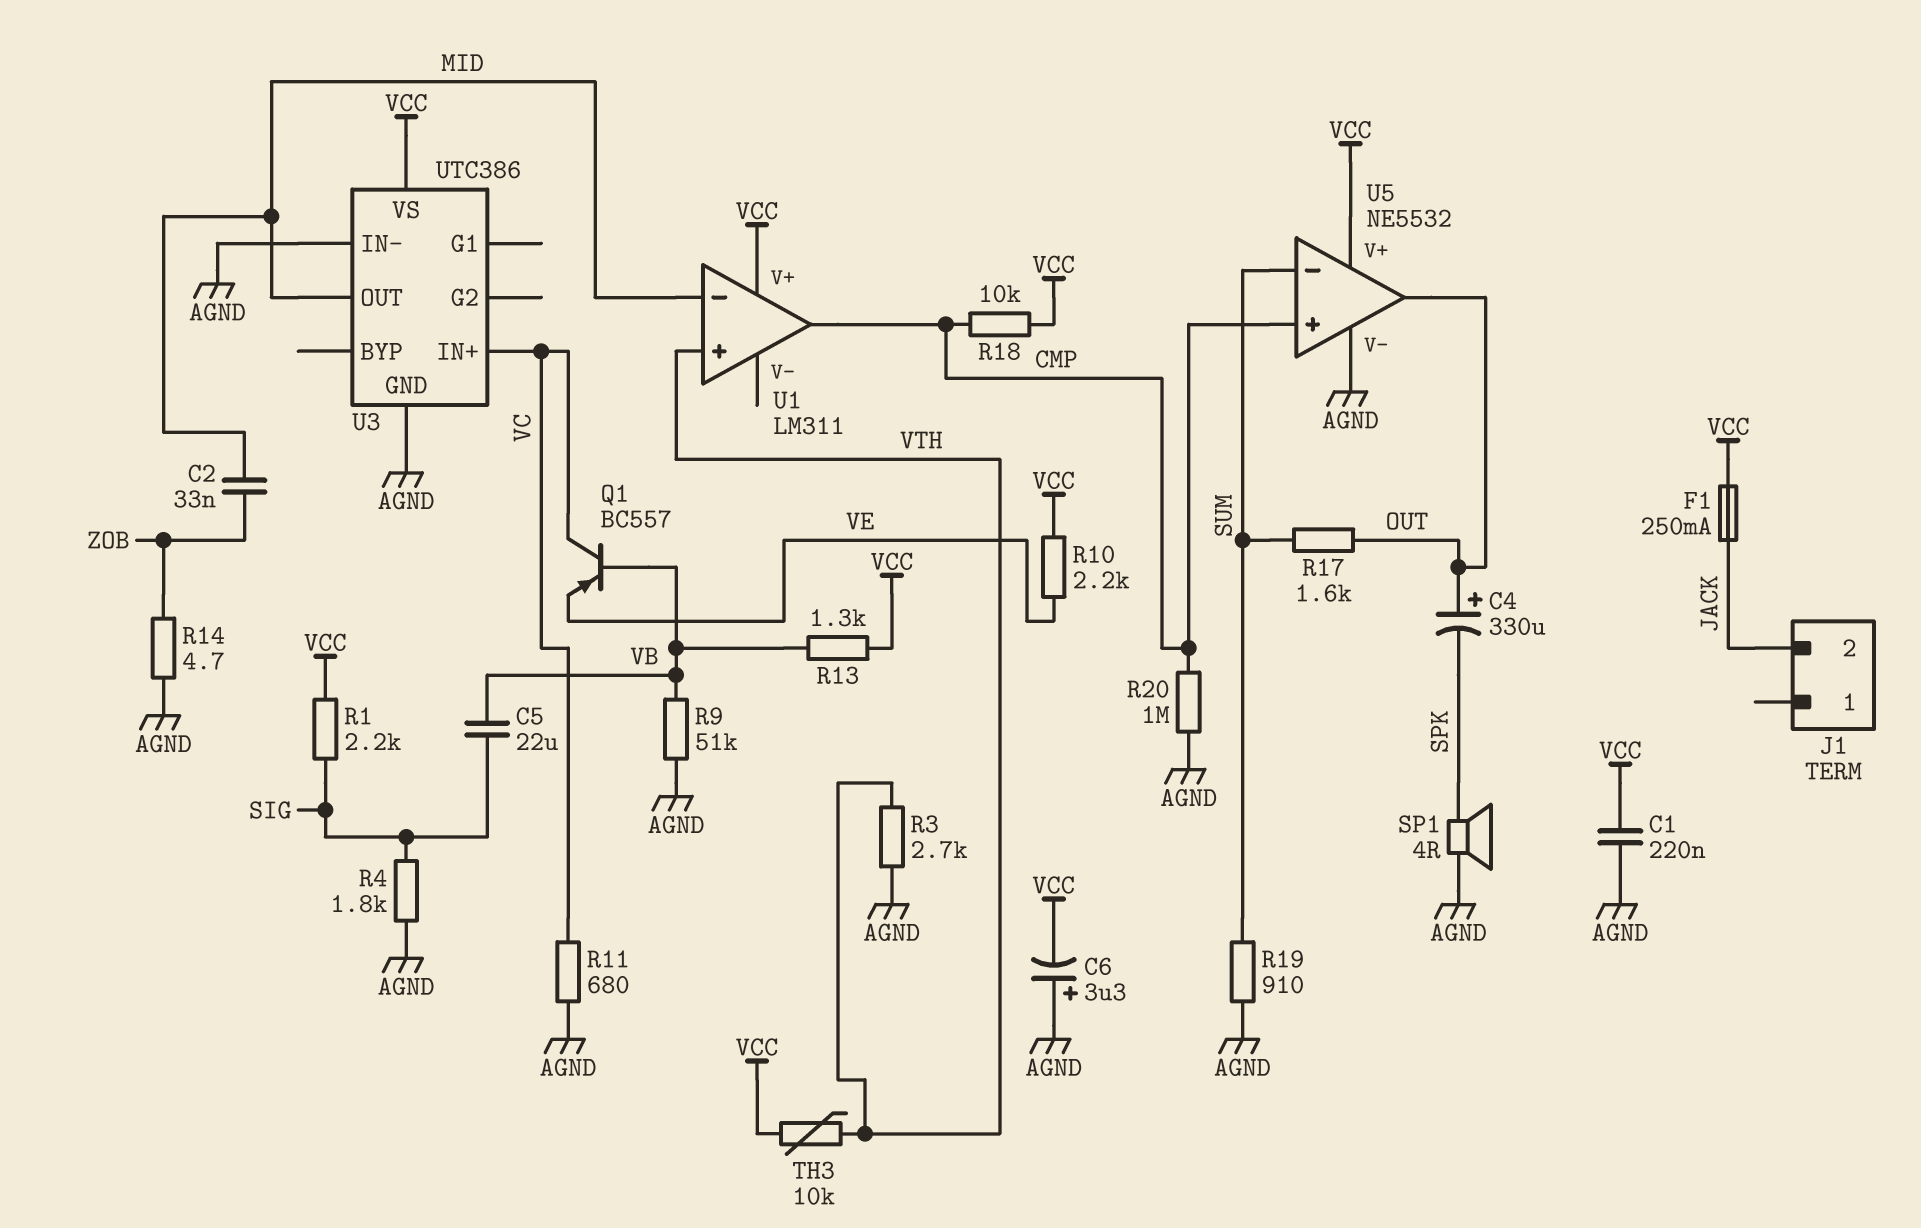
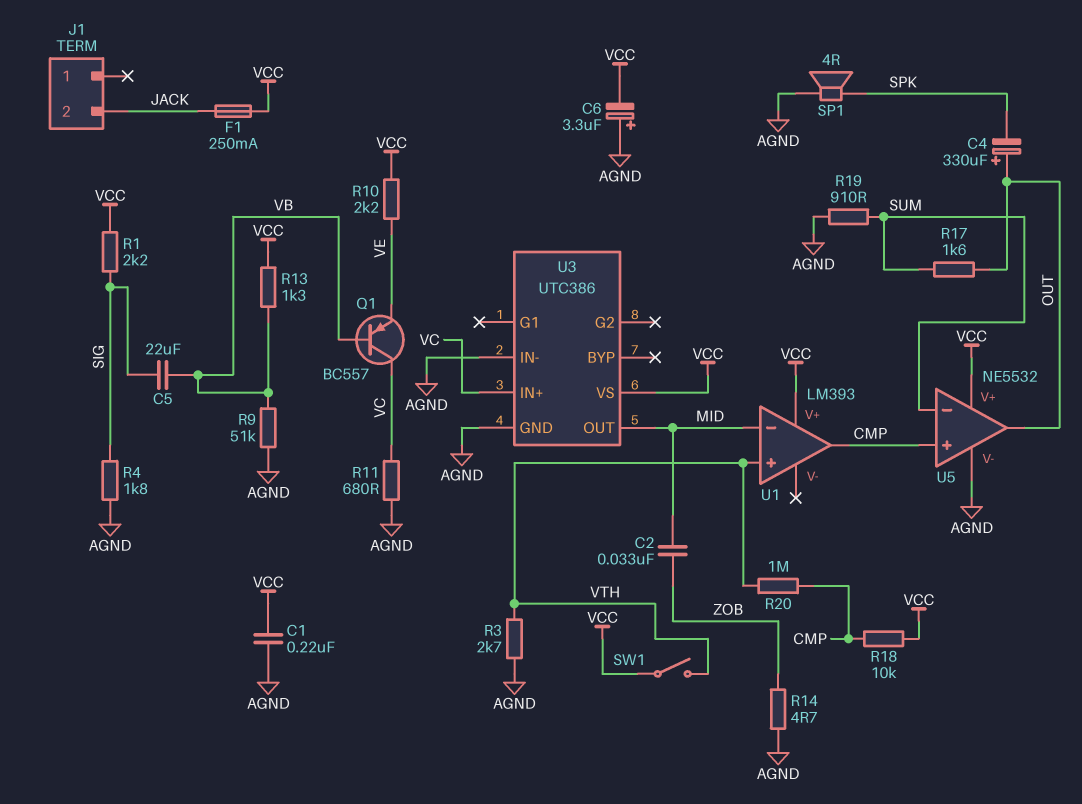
R20: 1M (AGND, CMP) -> 1M (CMP, VTH)
SW1: none -> switch (VCC, VTH)
TH3: 10k (VCC, VTH) -> none
U1: LM311 -> LM393

